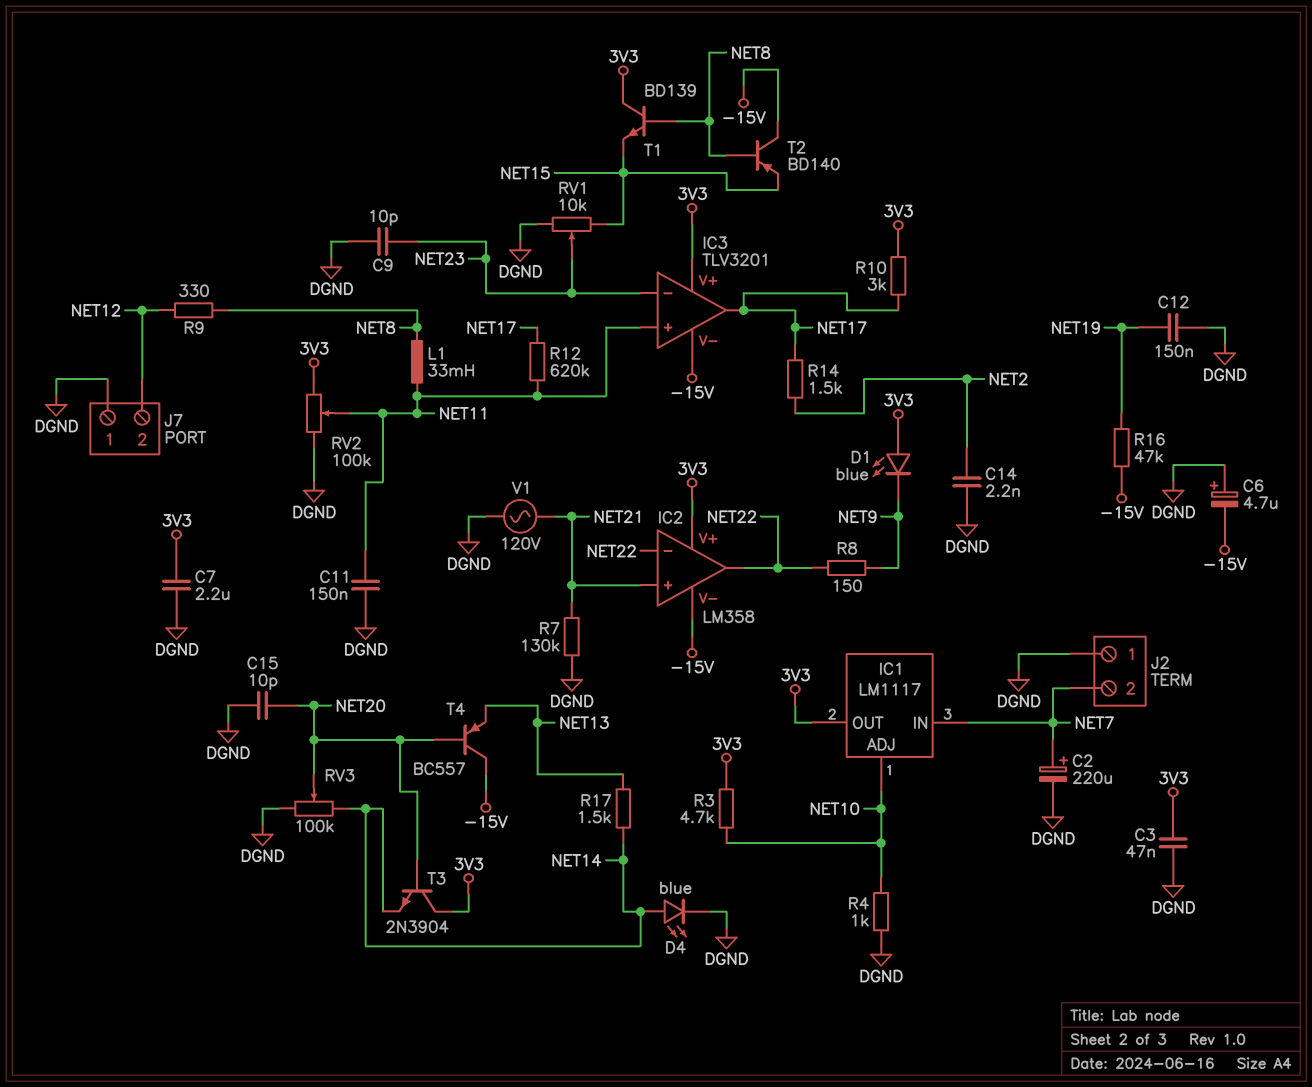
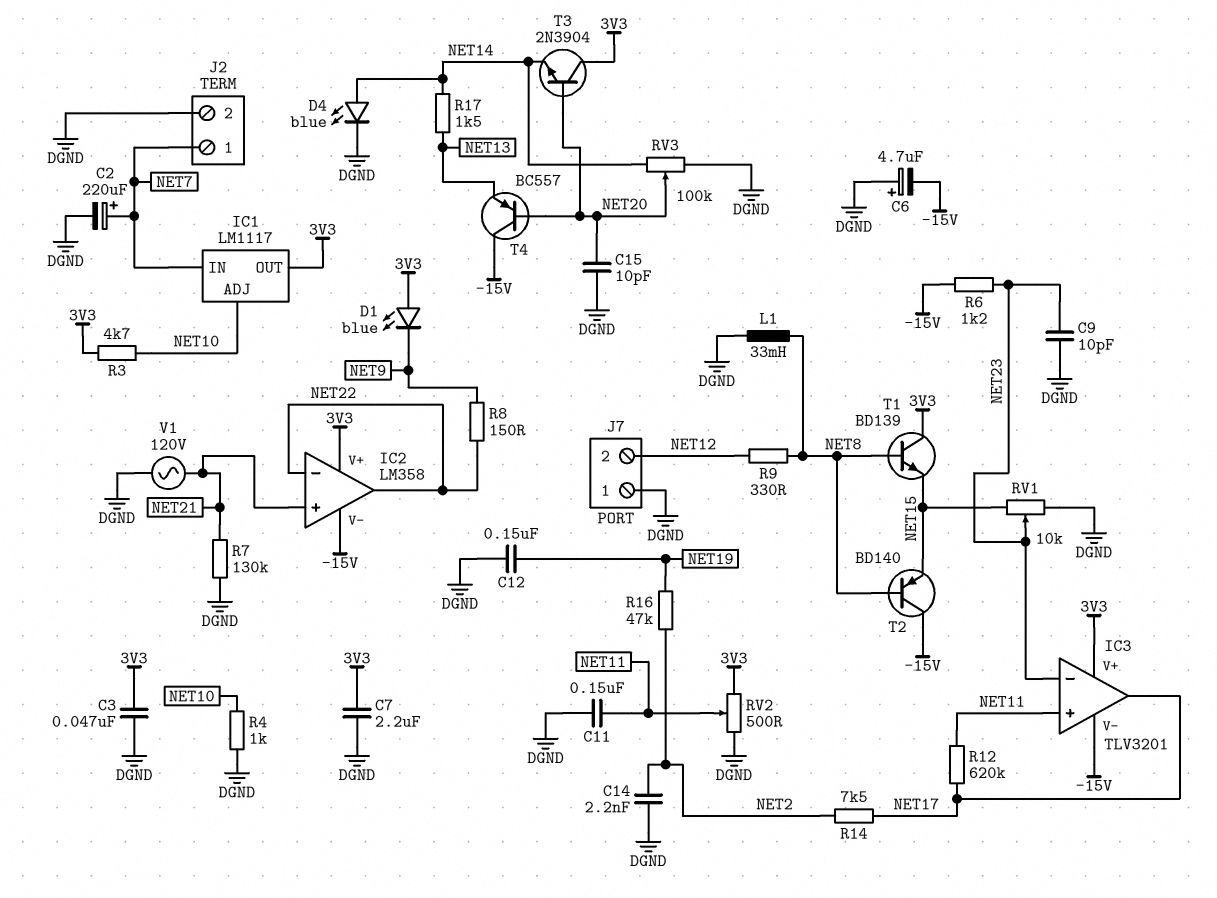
J2 pin 1: DGND -> NET7
J2 pin 2: NET7 -> DGND
L1: 33mH (NET8, NET11) -> 33mH (DGND, NET8)
R6: none -> 1.2k (-15V, NET23)
R10: 3k (3V3, NET17) -> none
R14: 1.5k (NET2, NET17) -> 7.5k (NET2, NET17)
R16: 47k (-15V, NET19) -> 47k (NET2, NET19)
RV2: 100k (3V3, DGND, wiper NET11) -> 500 (3V3, DGND, wiper NET11)

